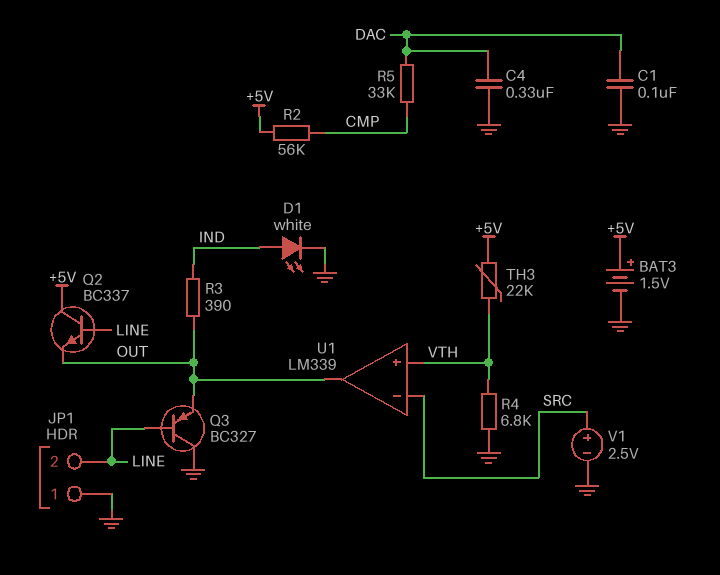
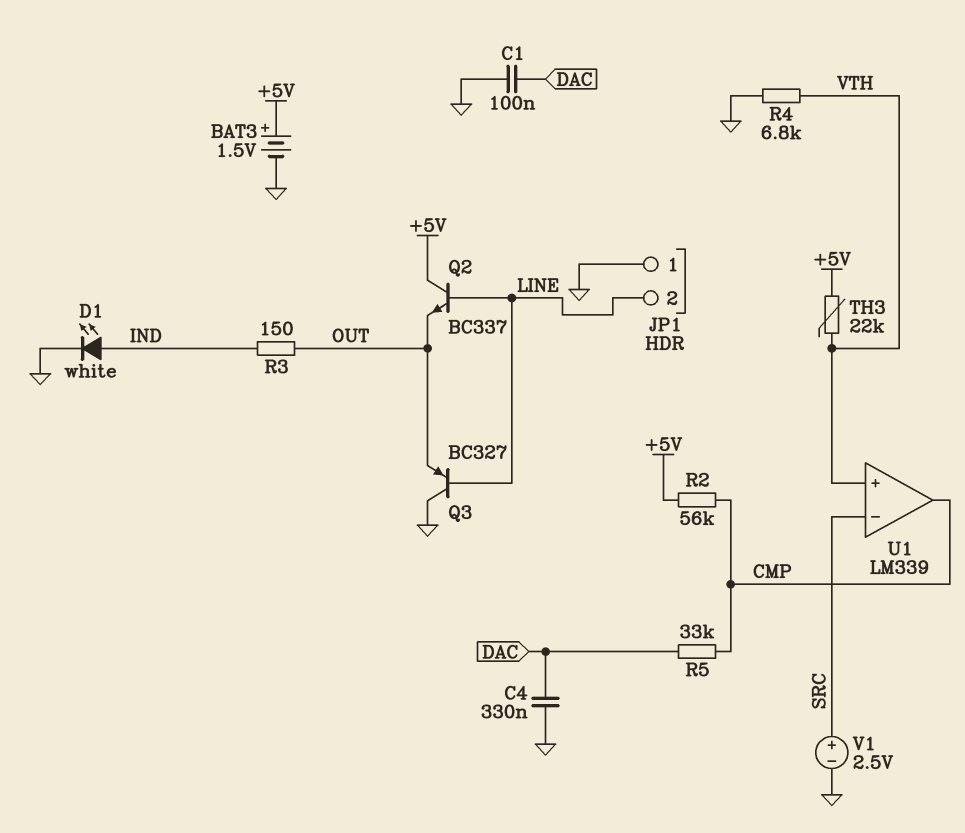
R3: 390 (IND, OUT) -> 150 (IND, OUT)
U1 pin out: OUT -> CMP

